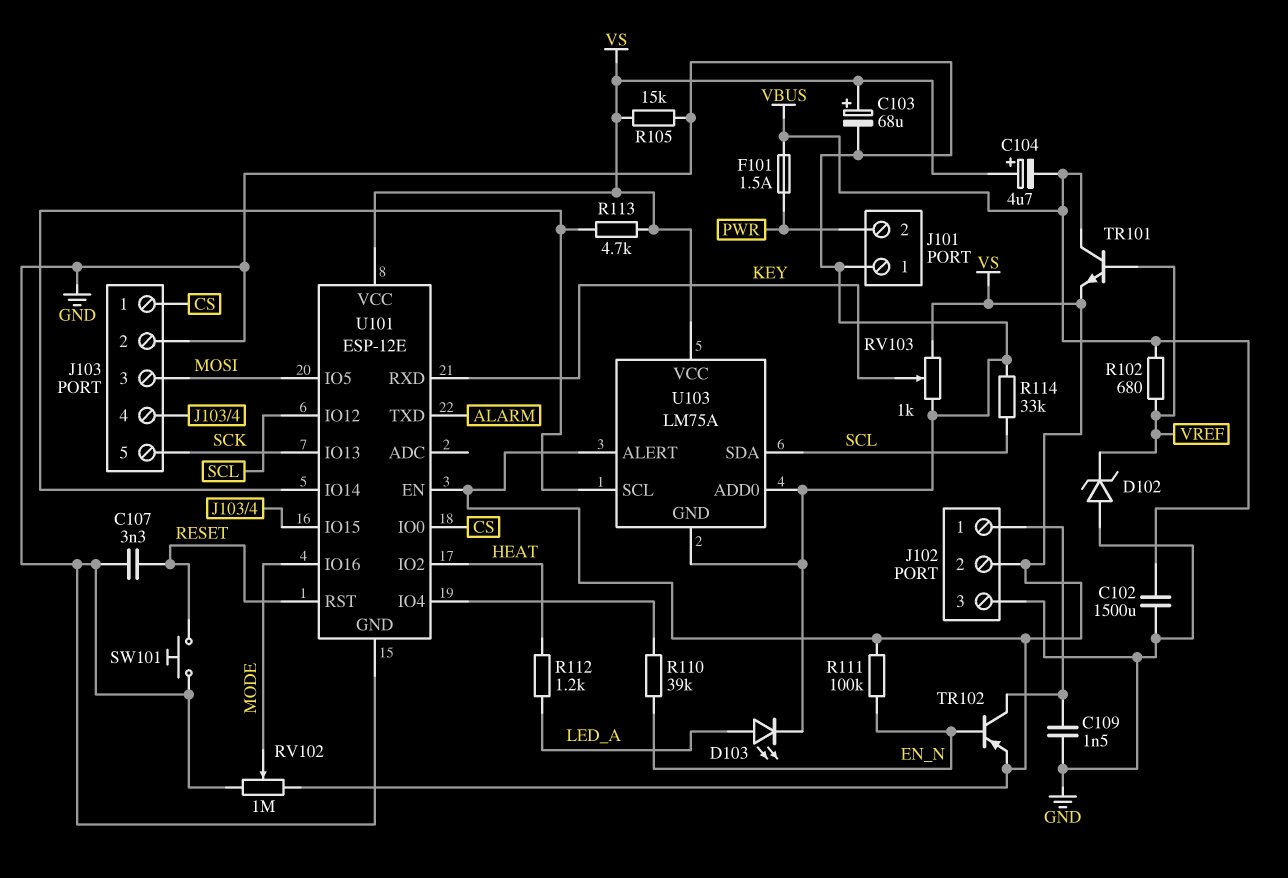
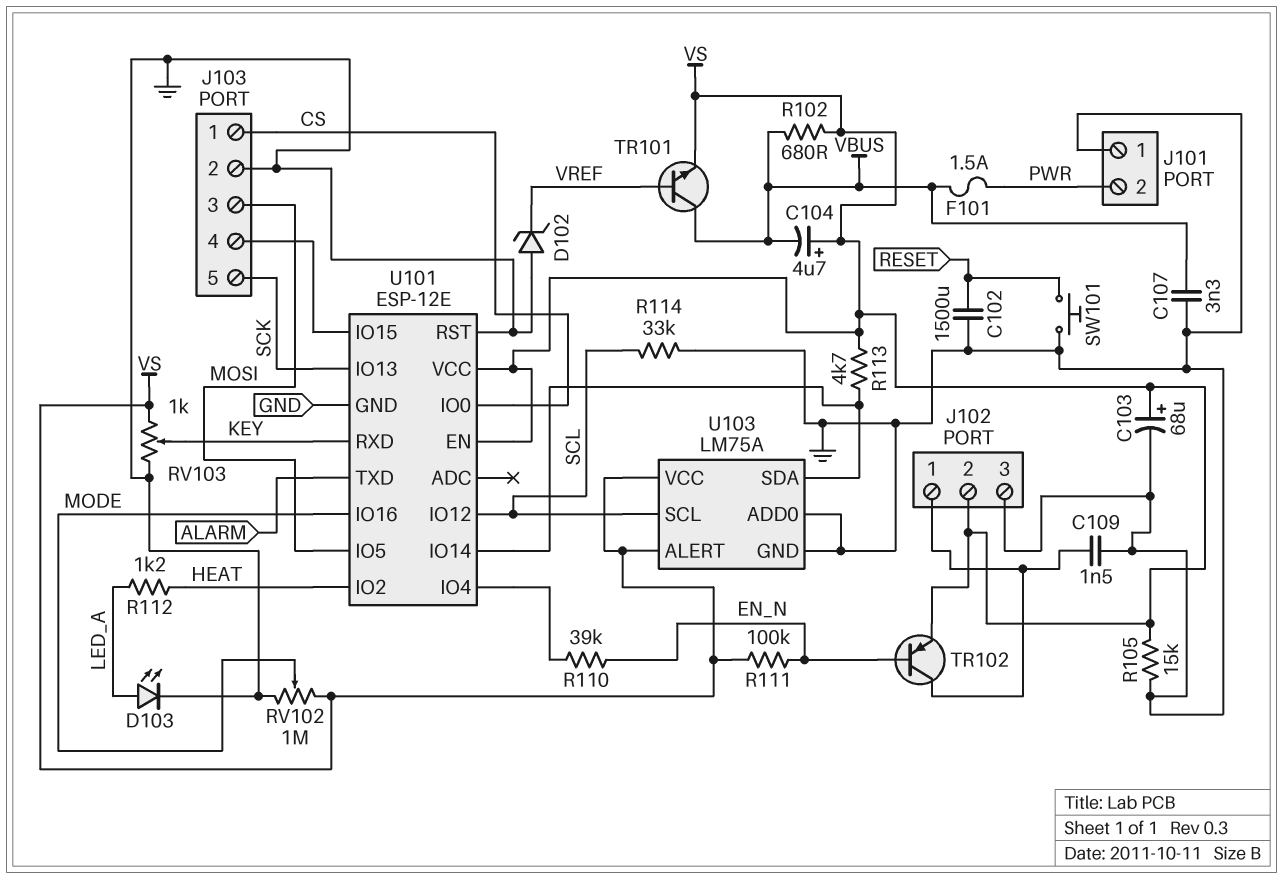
C102: 1500uF (GND, VBUS) -> 1500uF (GND, RESET)
C107: 3.3nF (GND, RESET) -> 3.3nF (GND, VBUS)
R102: 680 (VBUS, VREF) -> 680 (VBUS, VS)
U101 pin RST: RESET -> GND
U103 pin SCL: U101/IO14 -> SCL
U103 pin SDA: SCL -> U101/IO14

